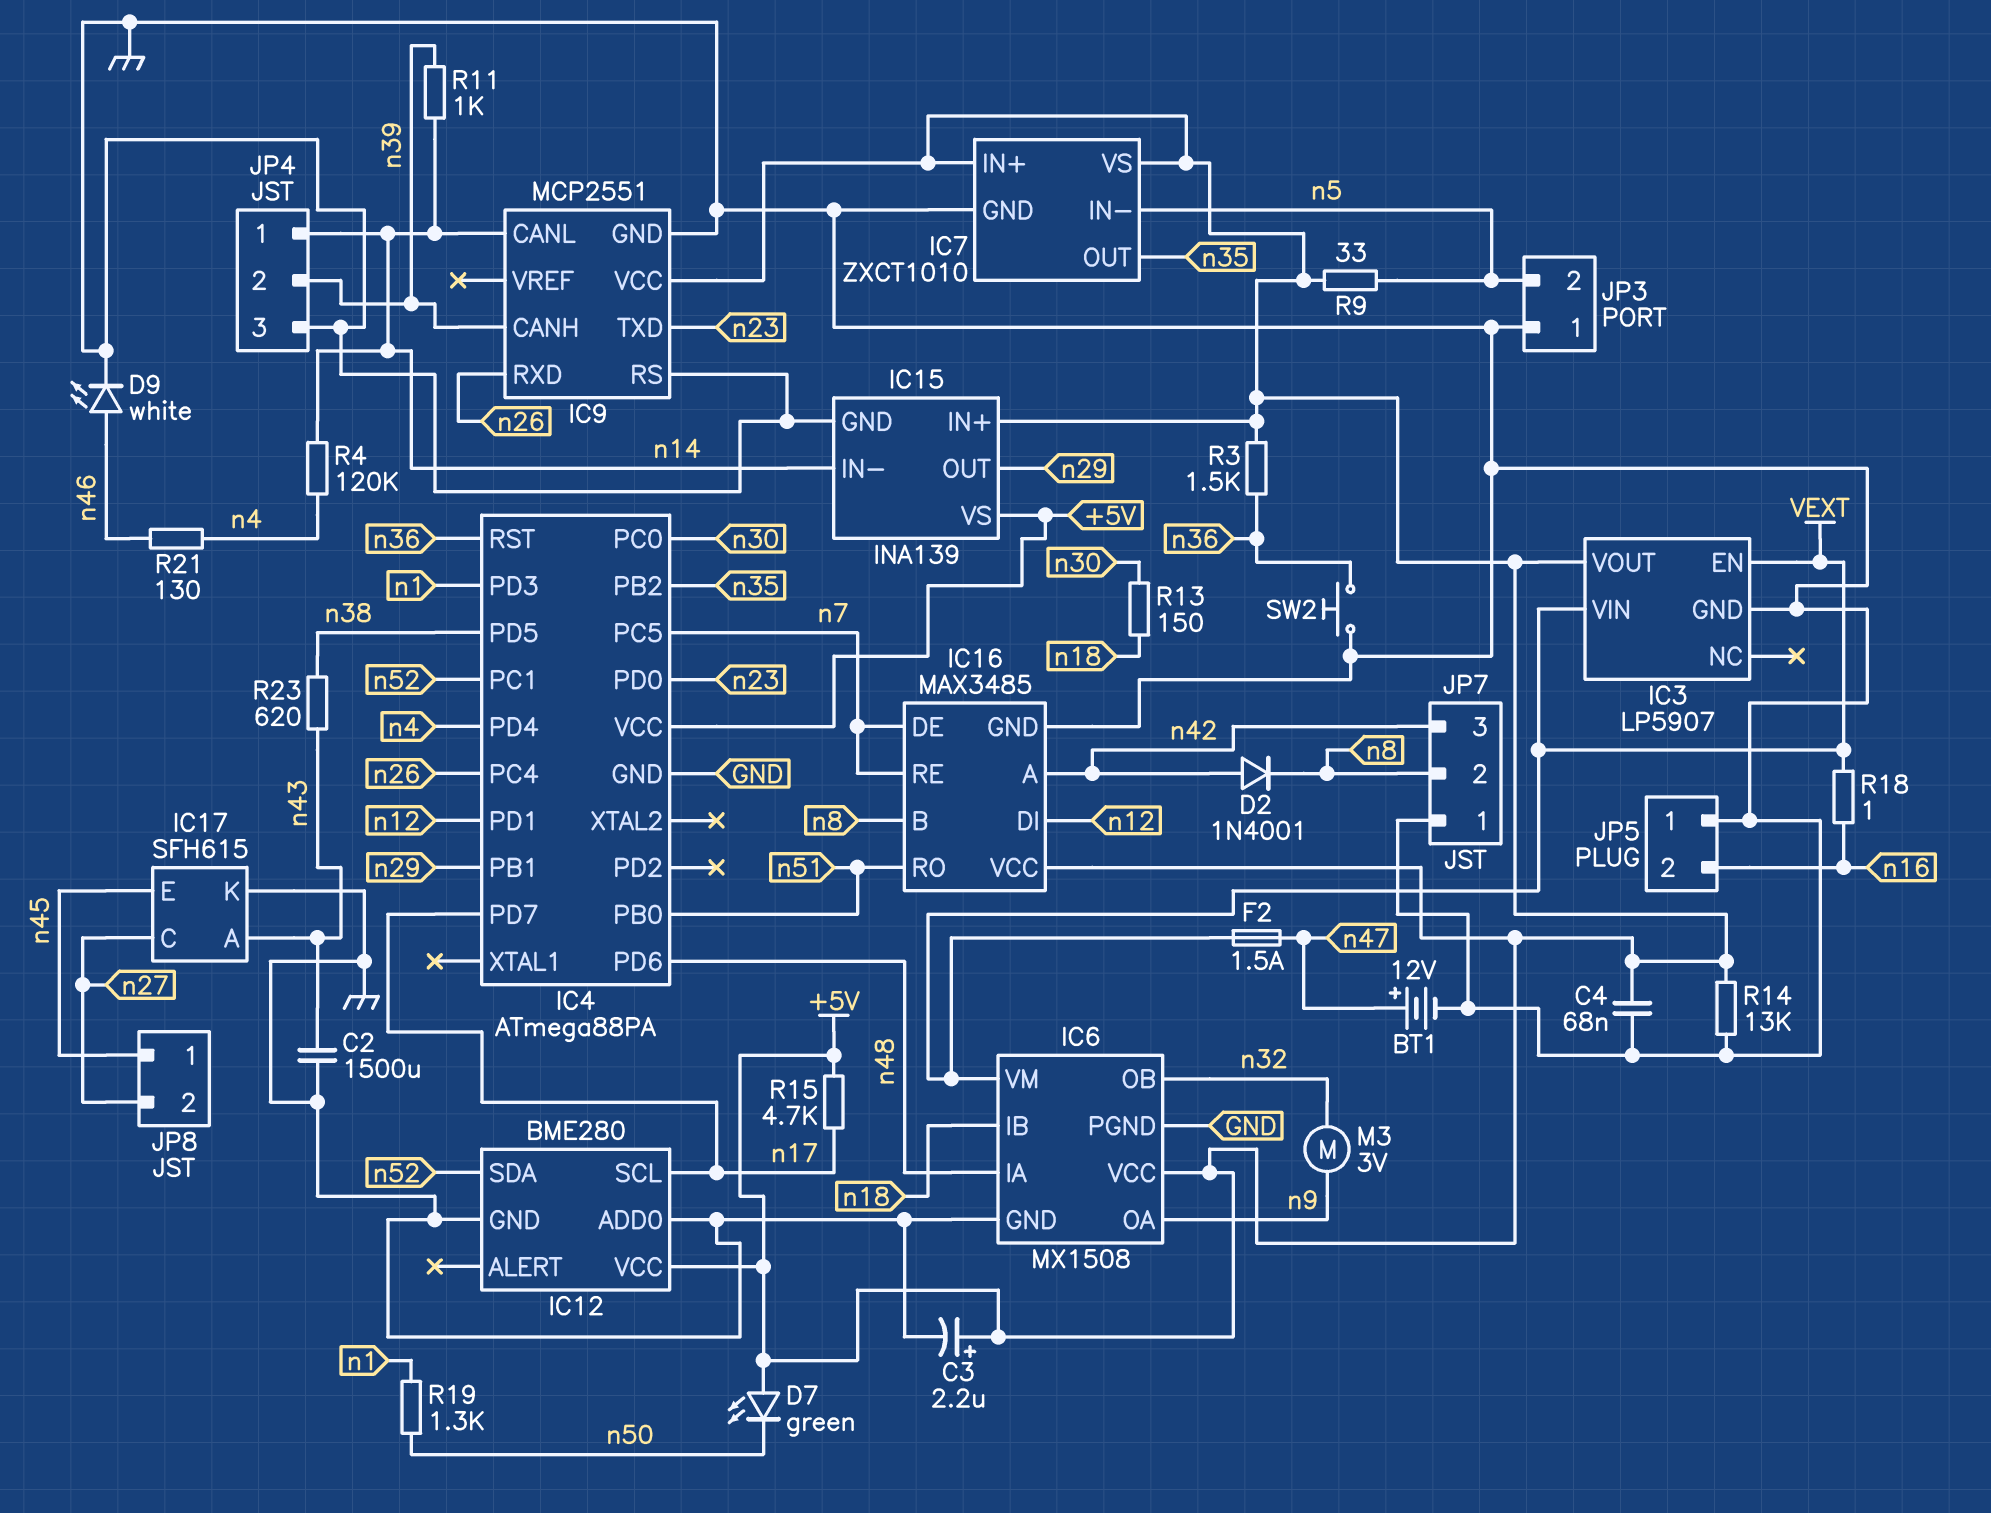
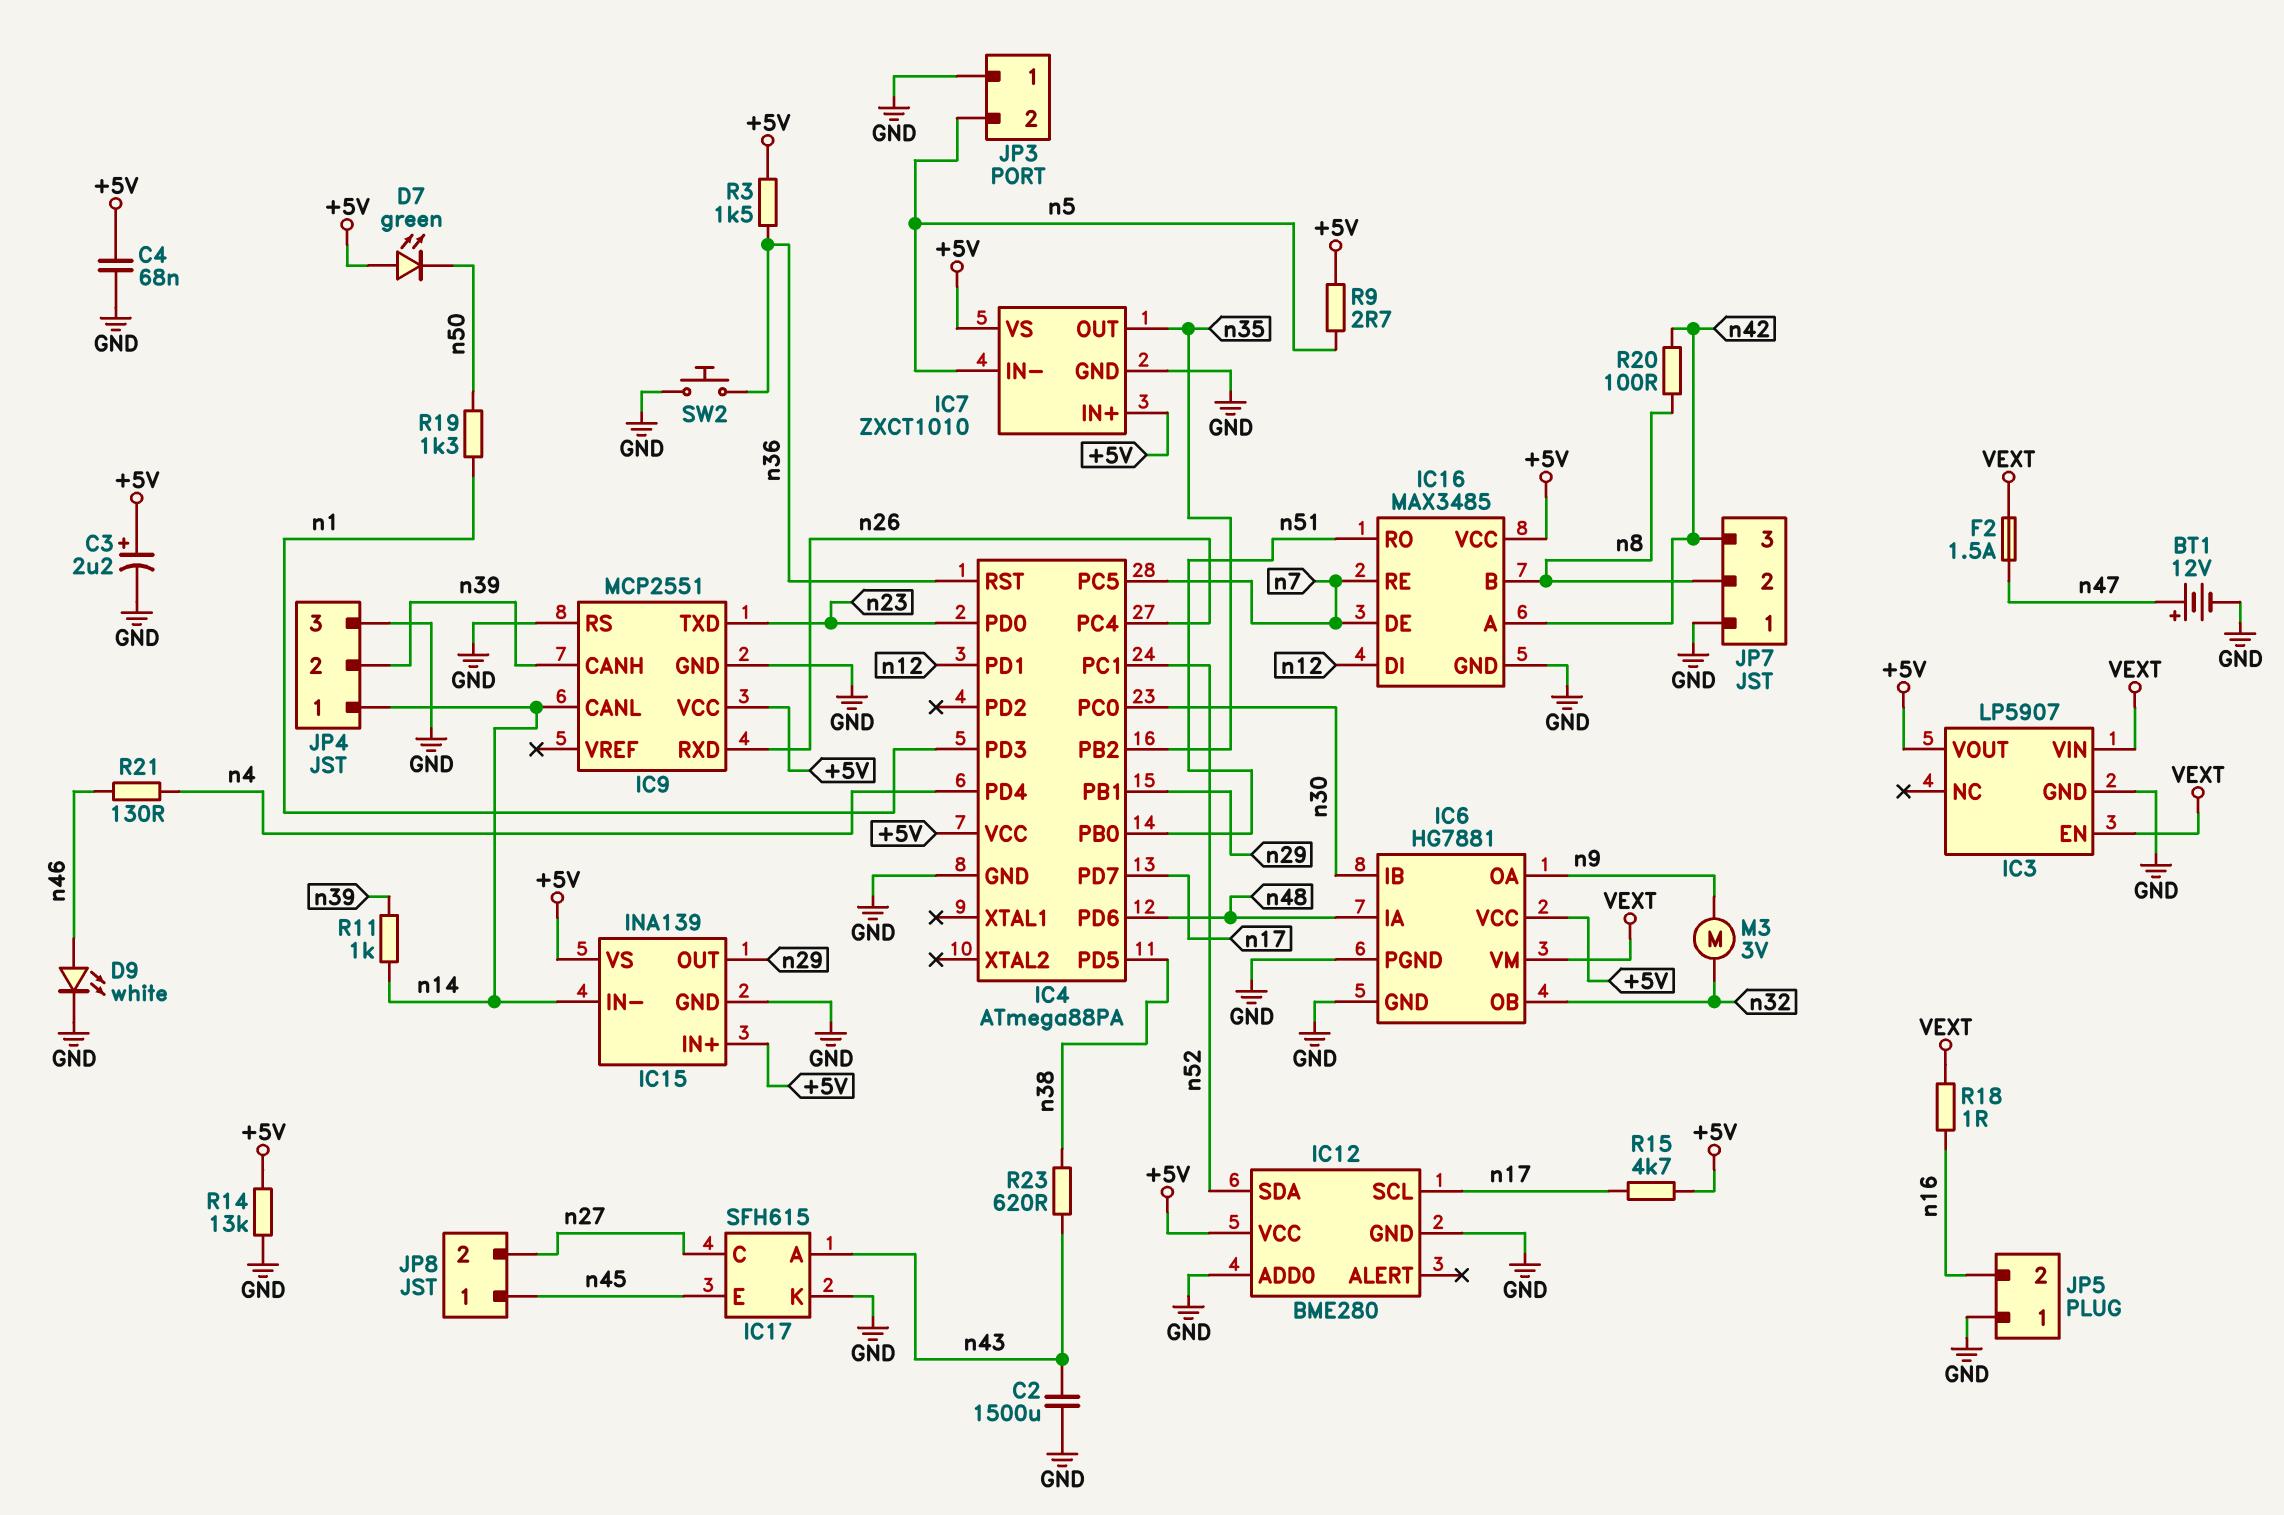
D2: diode 1N4001 (A n42, K n8) -> none
IC6: MX1508 -> HG7881
IC6 pin IB: n18 -> n30
R4: 120k (n4, n14) -> none
R9: 33 (+5V, n5) -> 2.7 (+5V, n5)
R13: 150 (n18, n30) -> none
R20: none -> 100 (n8, n42)

